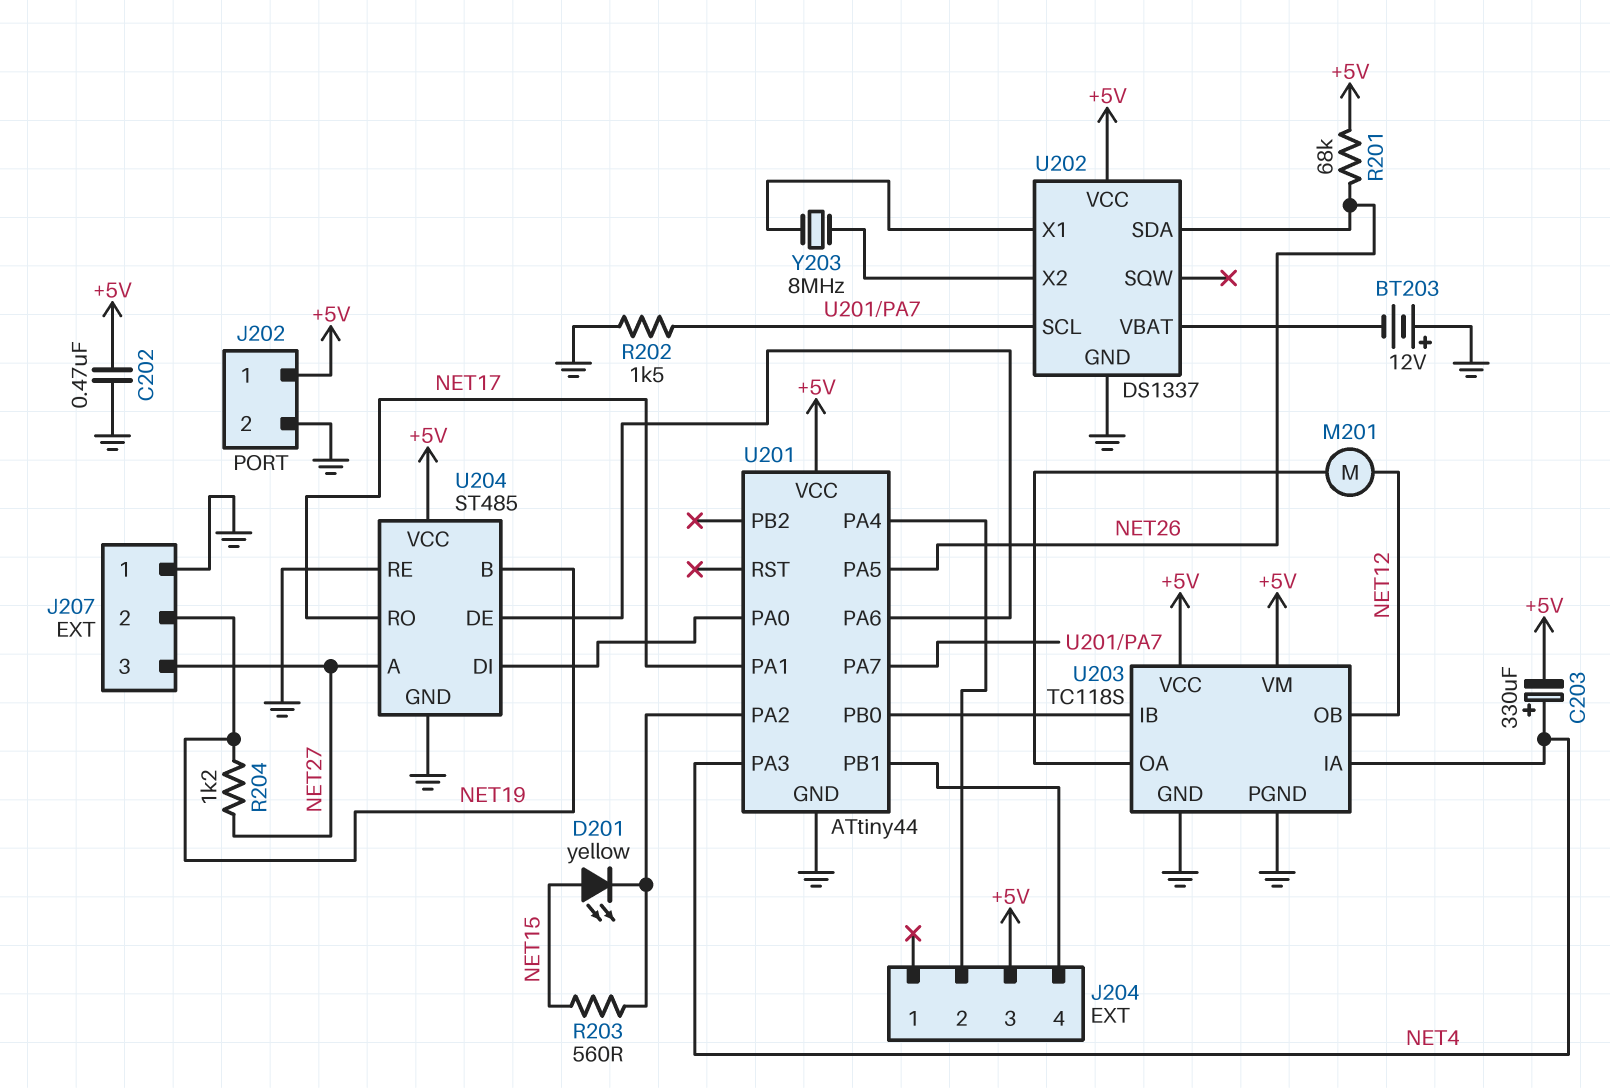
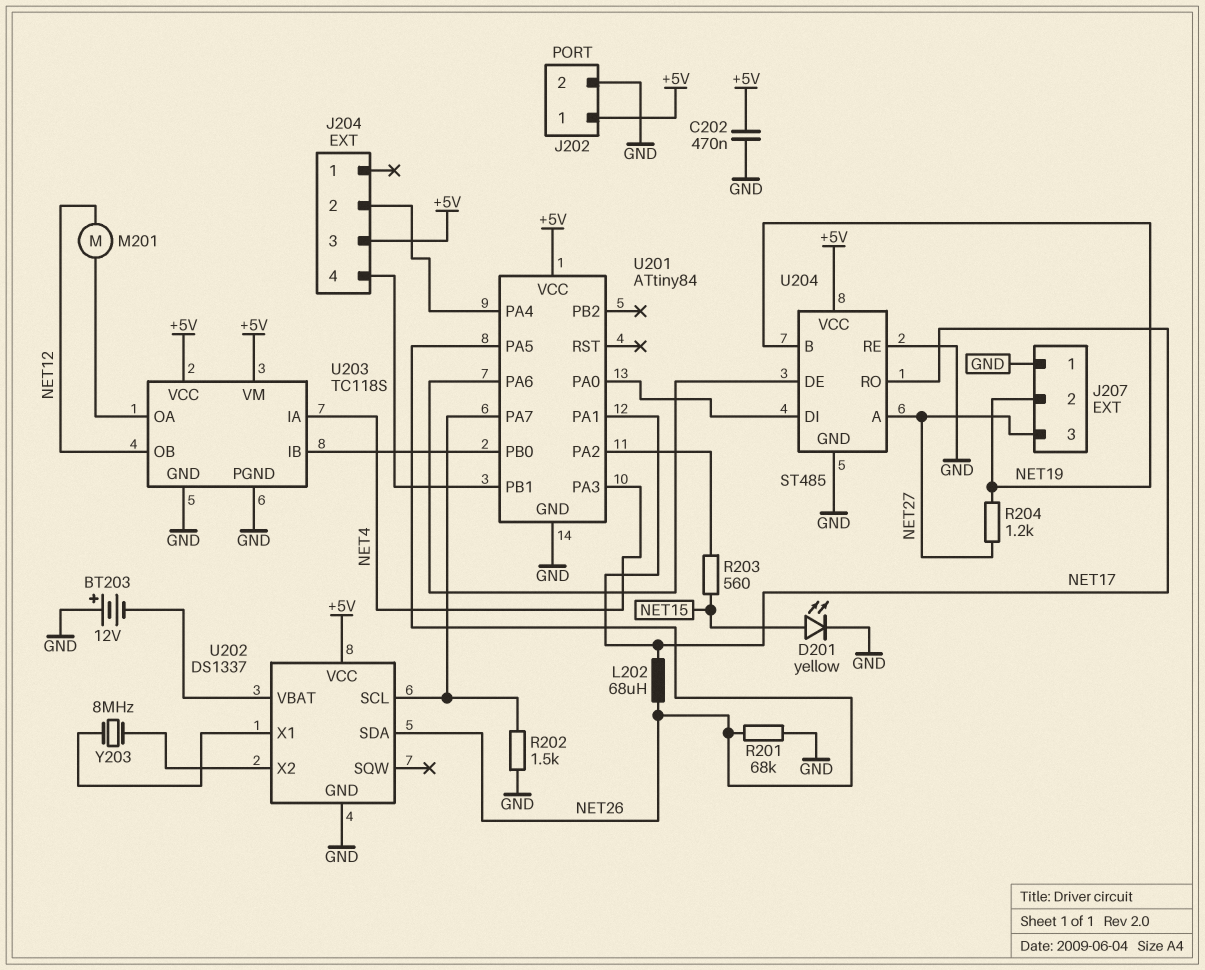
C203: 330uF (plus NET4, minus +5V) -> none
D201: LED yellow (A NET15, K U201/PA2) -> LED yellow (A NET15, K GND)
L202: none -> 68uH (NET17, NET26)
R201: 68k (+5V, NET26) -> 68k (GND, NET26)
U201: ATtiny44 -> ATtiny84

